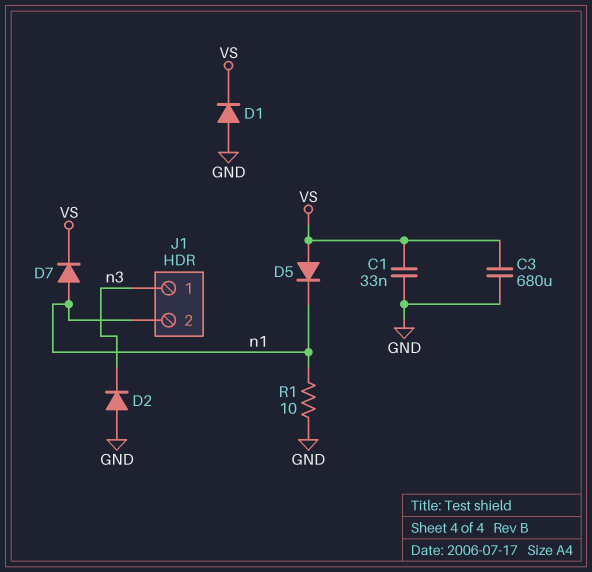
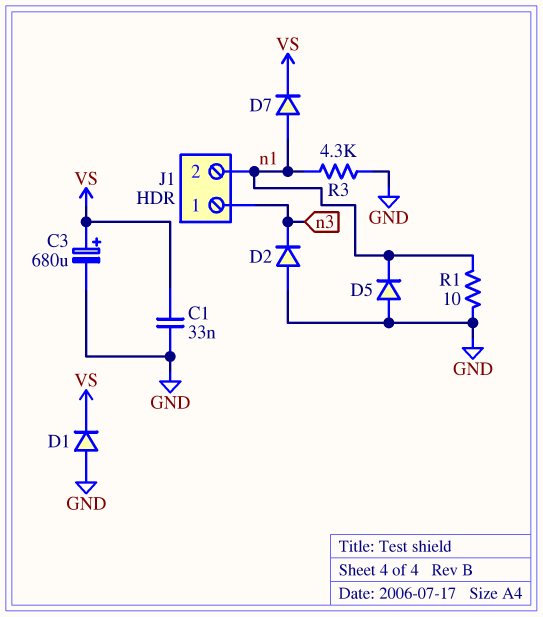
C3: 680uF (GND, VS) -> 680uF (plus VS, minus GND)
D5: diode (A VS, K n1) -> diode (A GND, K n1)
R3: none -> 4.3k (GND, n1)

